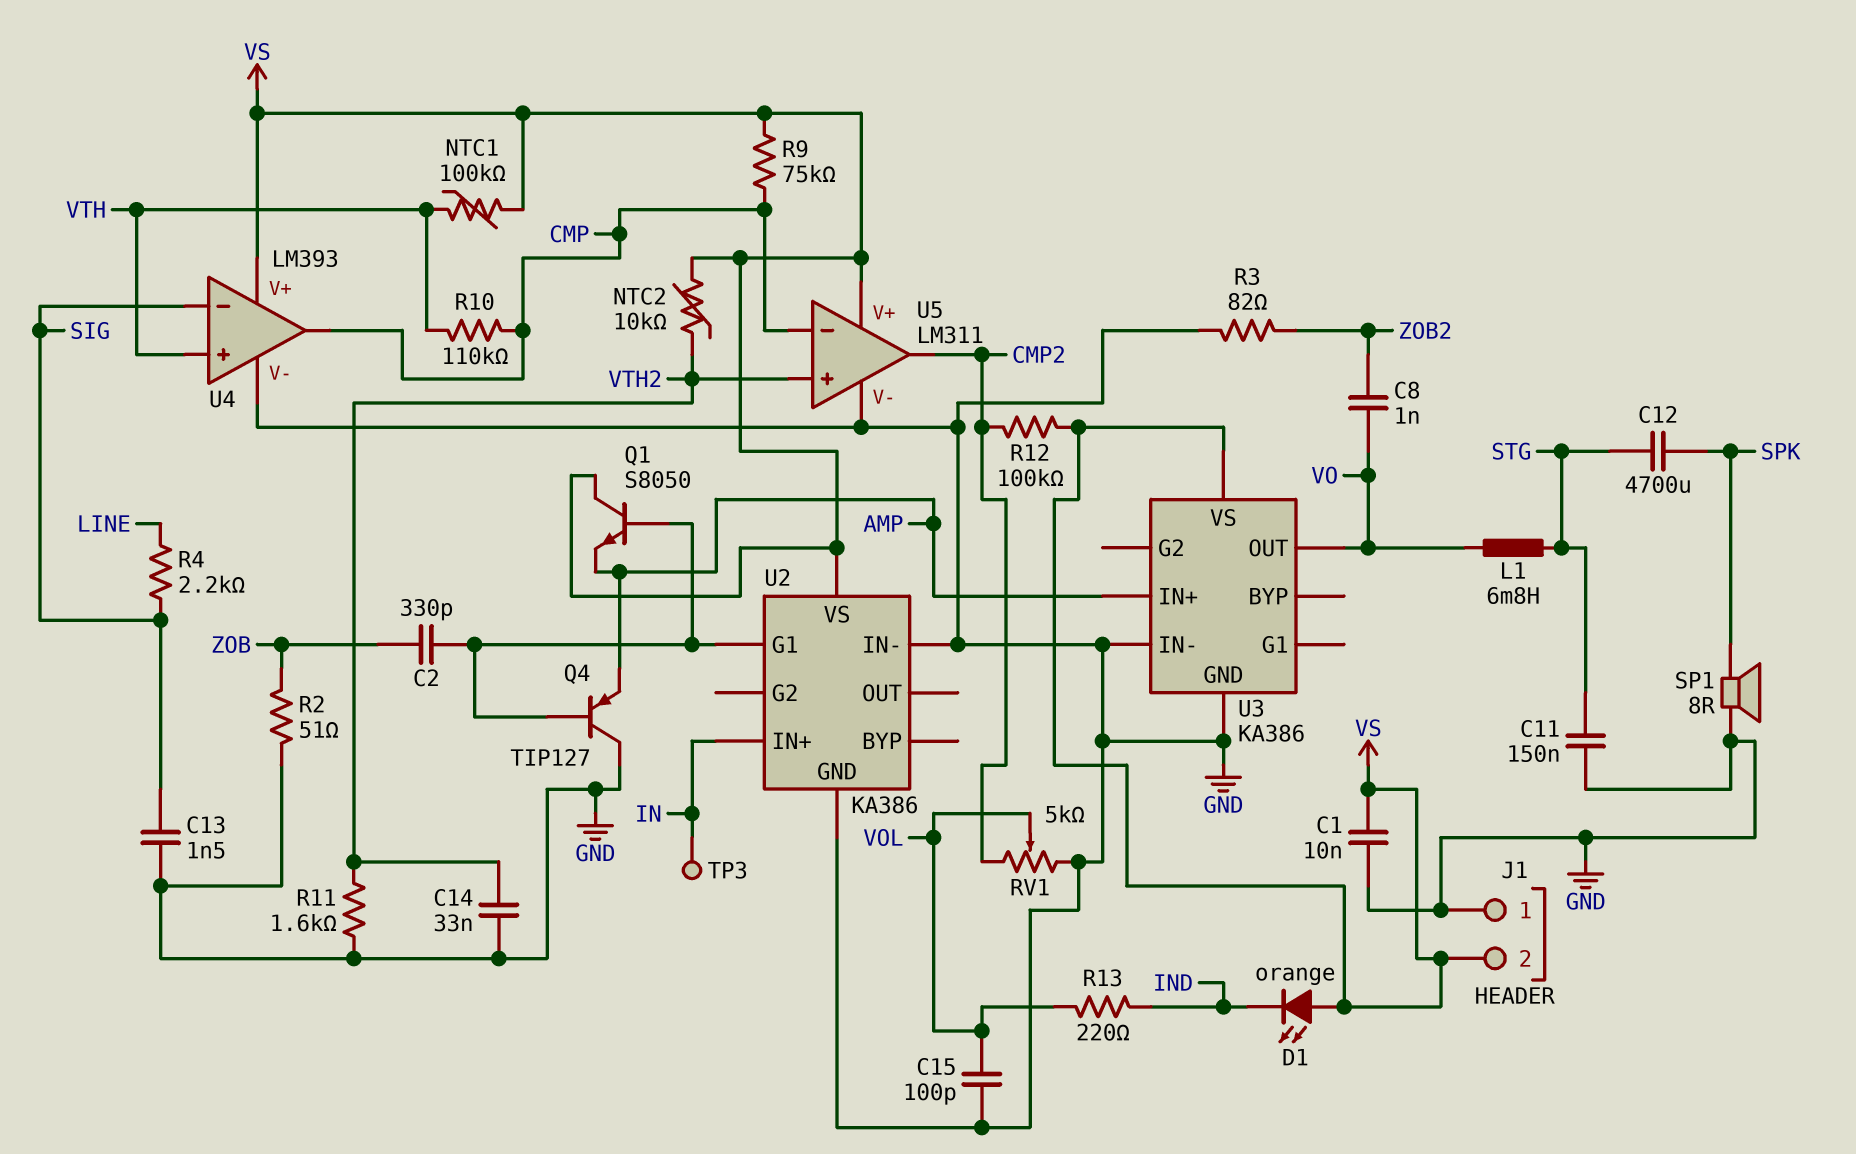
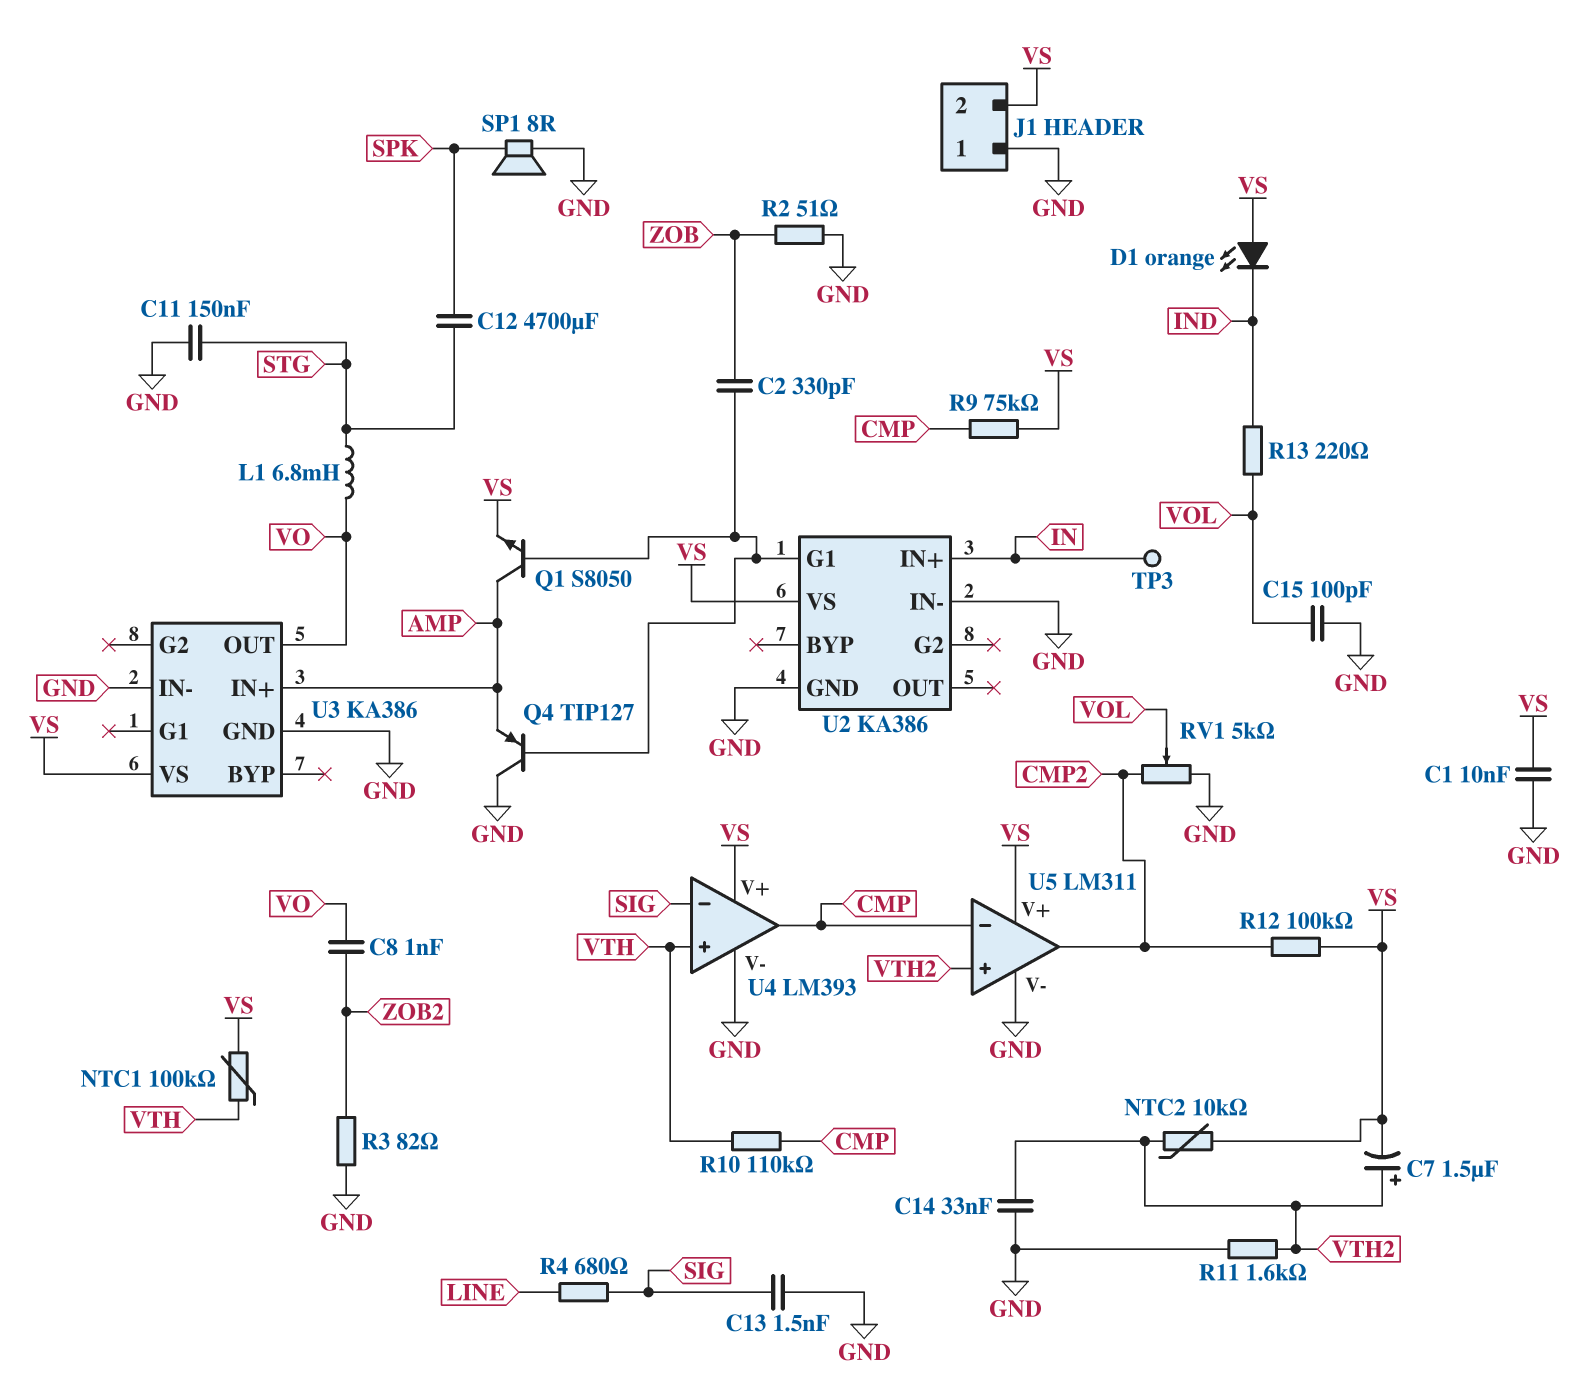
C7: none -> 1.5uF (plus VTH2, minus VS)
Q1: NPN S8050 (B U2/G1, C VS, E AMP) -> NPN S8050 (B U2/G1, C AMP, E VS)
R4: 2.2k (LINE, SIG) -> 680 (LINE, SIG)

